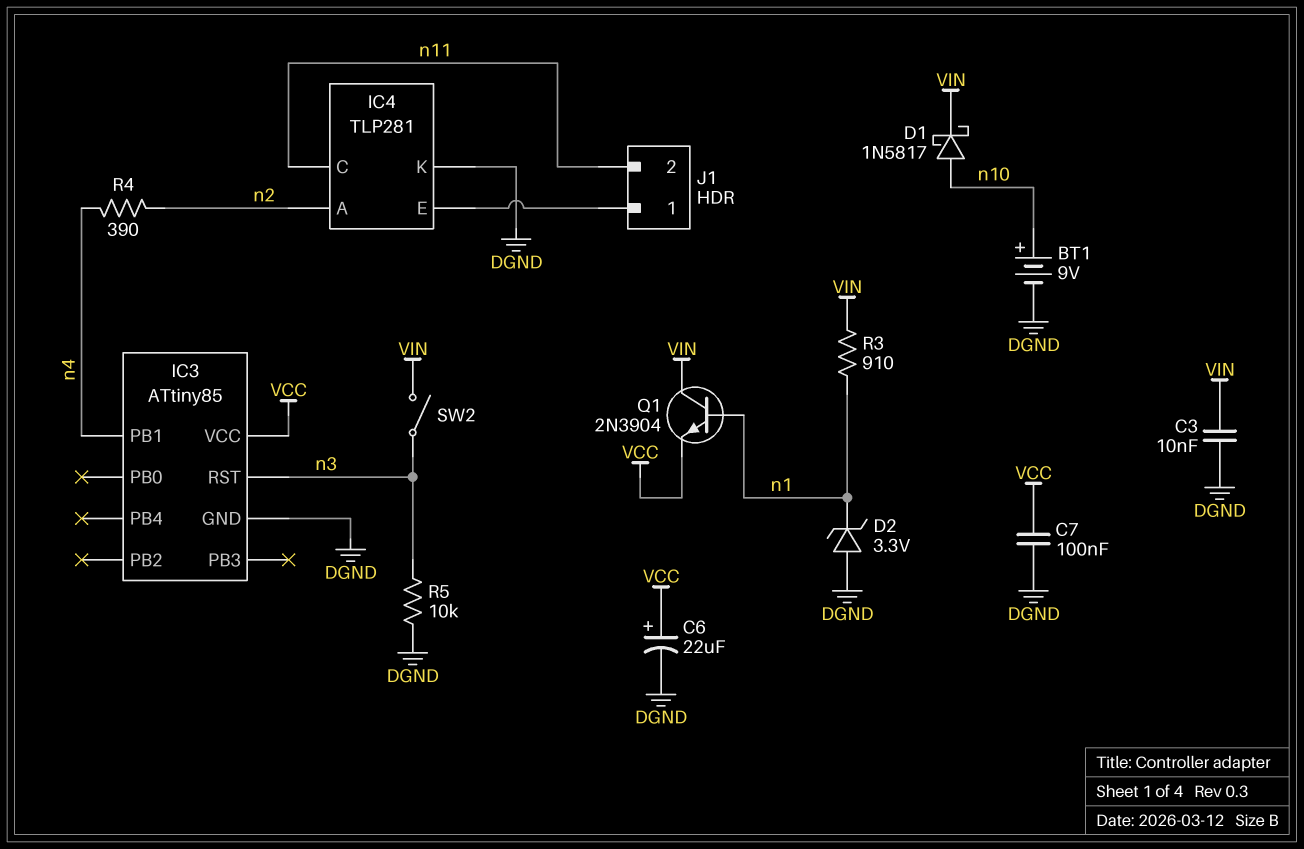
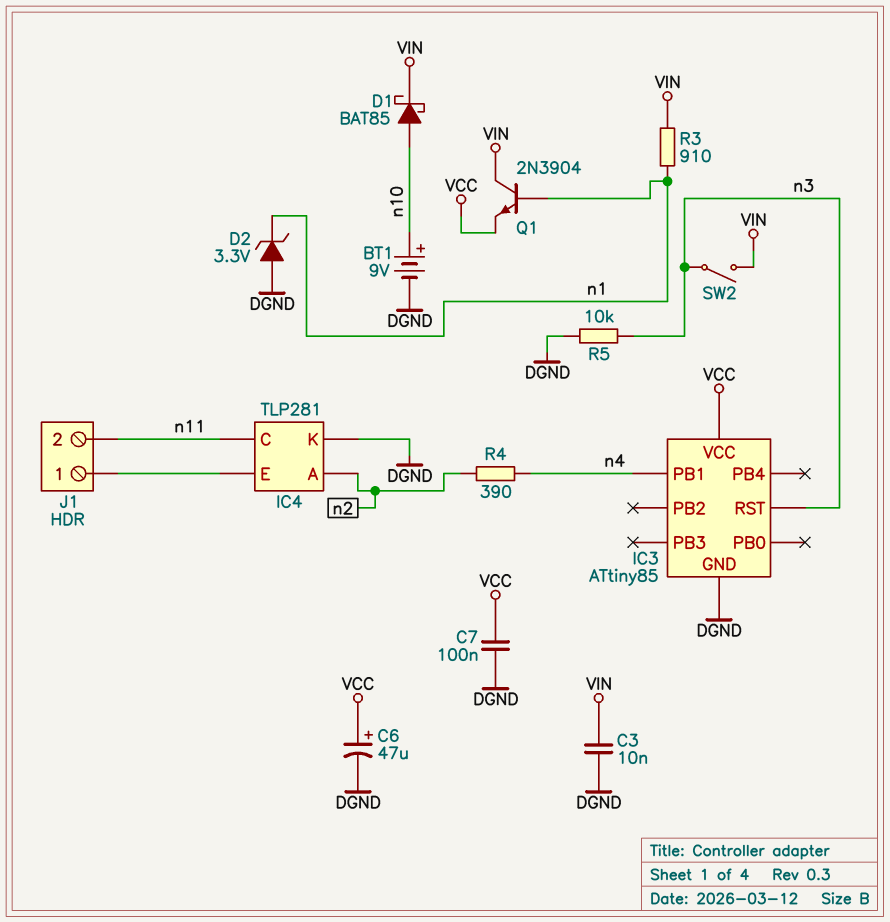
C6: 22uF (plus VCC, minus DGND) -> 47uF (plus VCC, minus DGND)
D1: schottky 1N5817 (A n10, K VIN) -> schottky BAT85 (A n10, K VIN)

